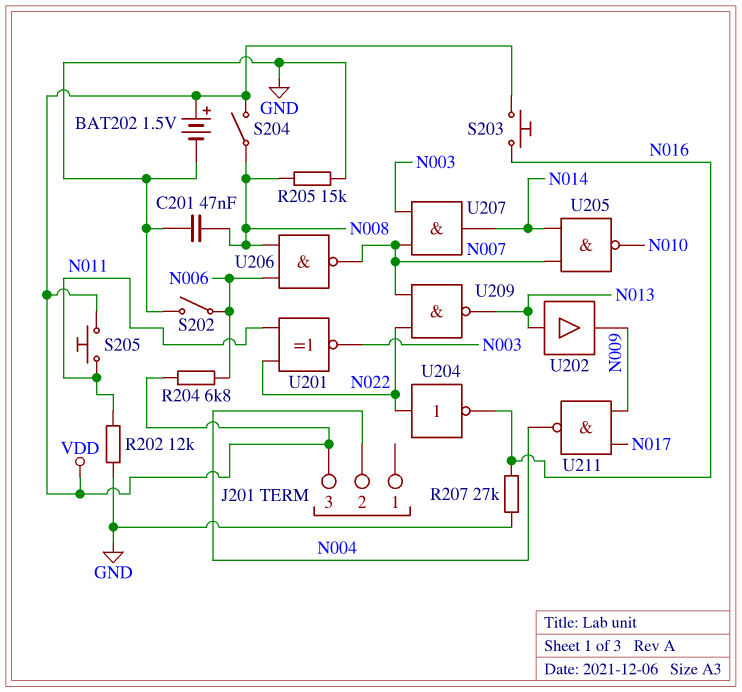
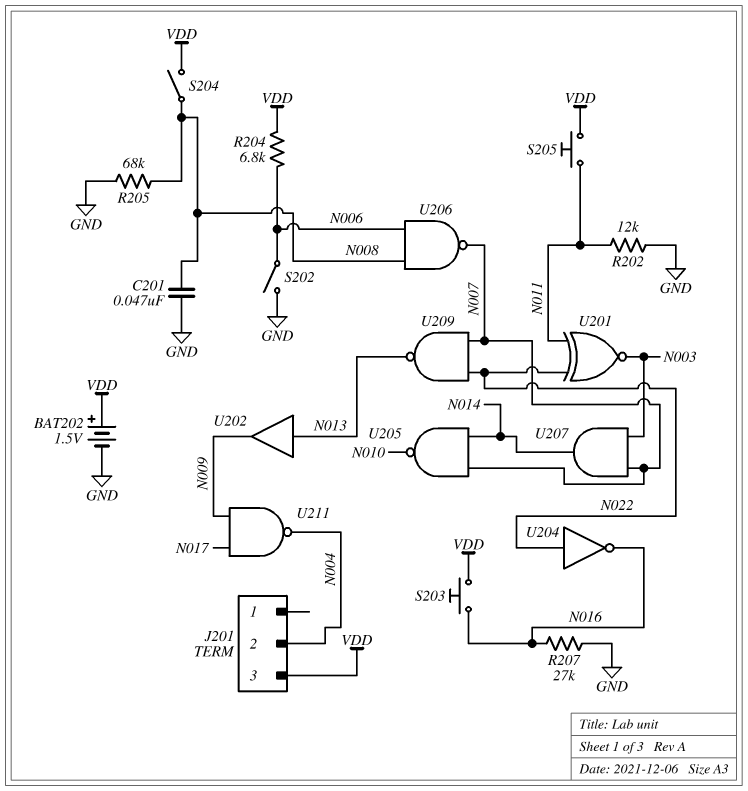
R205: 15k (GND, N008) -> 68k (GND, N008)

